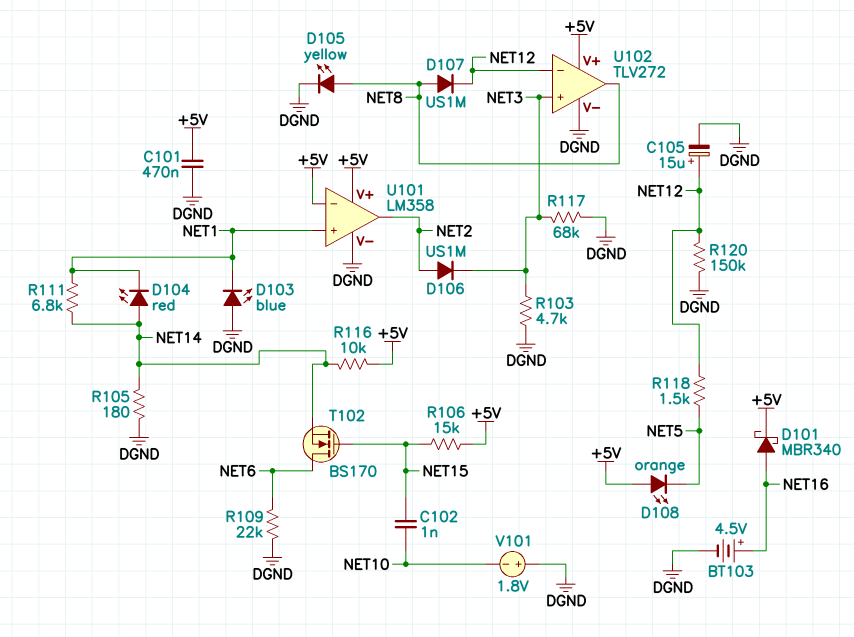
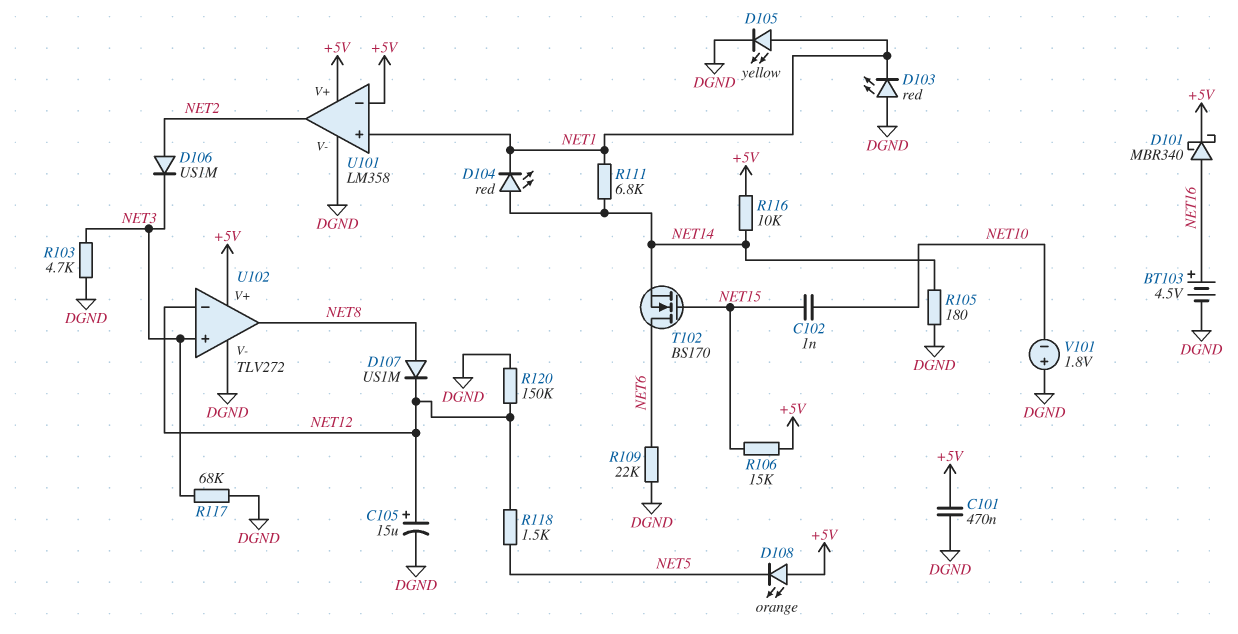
D103: LED blue (A DGND, K NET1) -> LED red (A DGND, K NET1)
D105: LED yellow (A NET8, K DGND) -> LED yellow (A NET1, K DGND)

